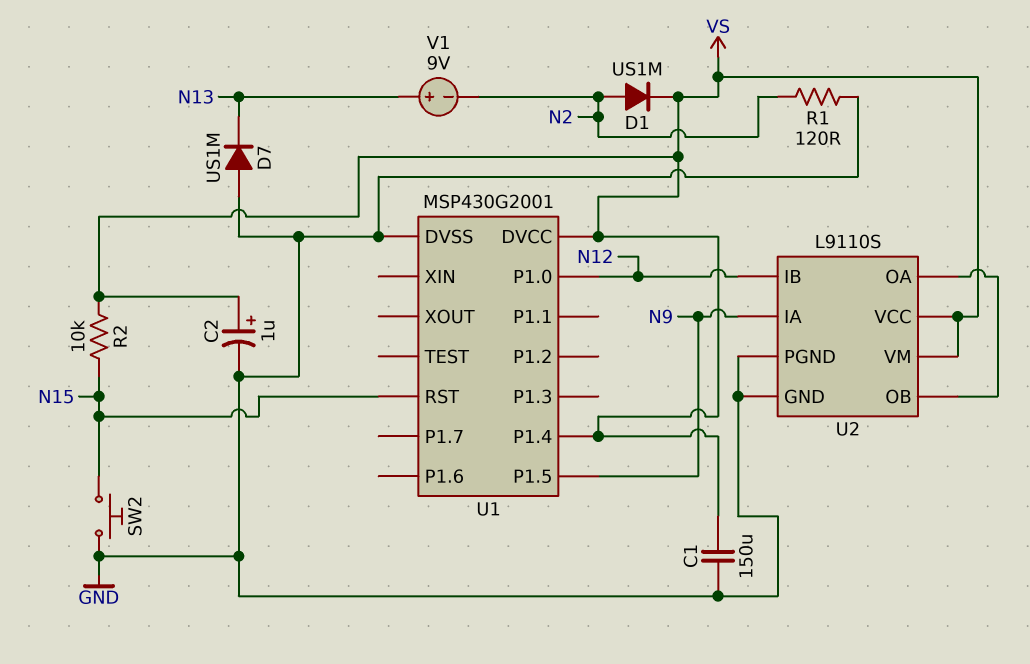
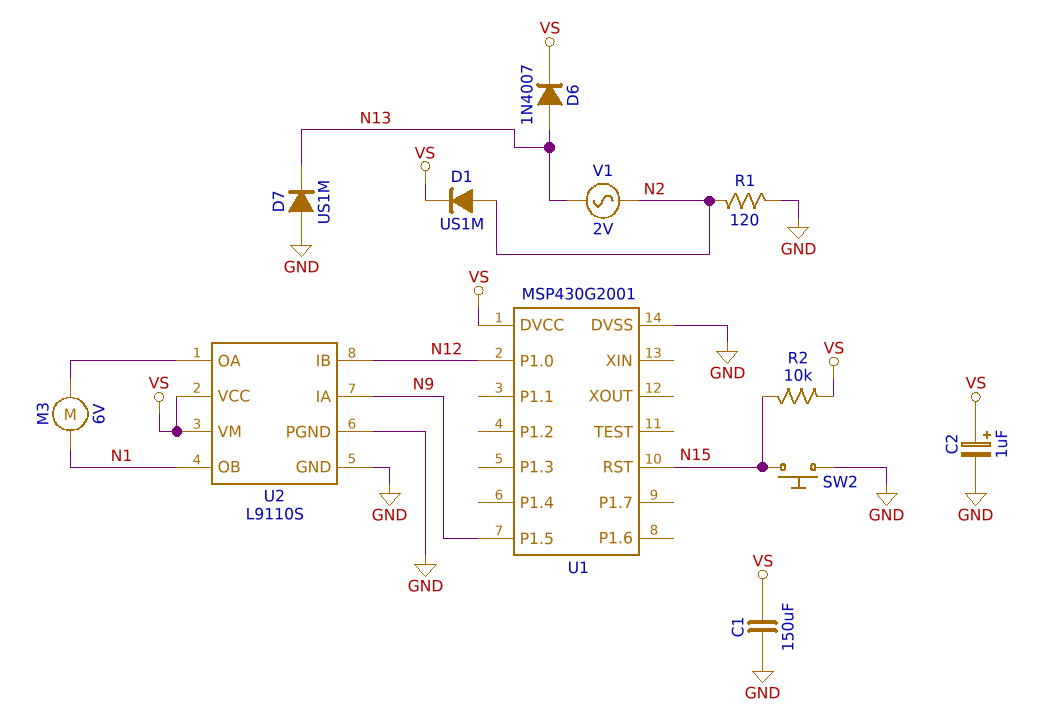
D6: none -> diode 1N4007 (A N13, K VS)
M3: none -> motor 6V (N1, U2/OA)
U1 pin P1.4: VS -> none
U2 pin OB: U2/OA -> N1
V1: 9V (plus N13, minus N2) -> AC 2V (N2, N13)

